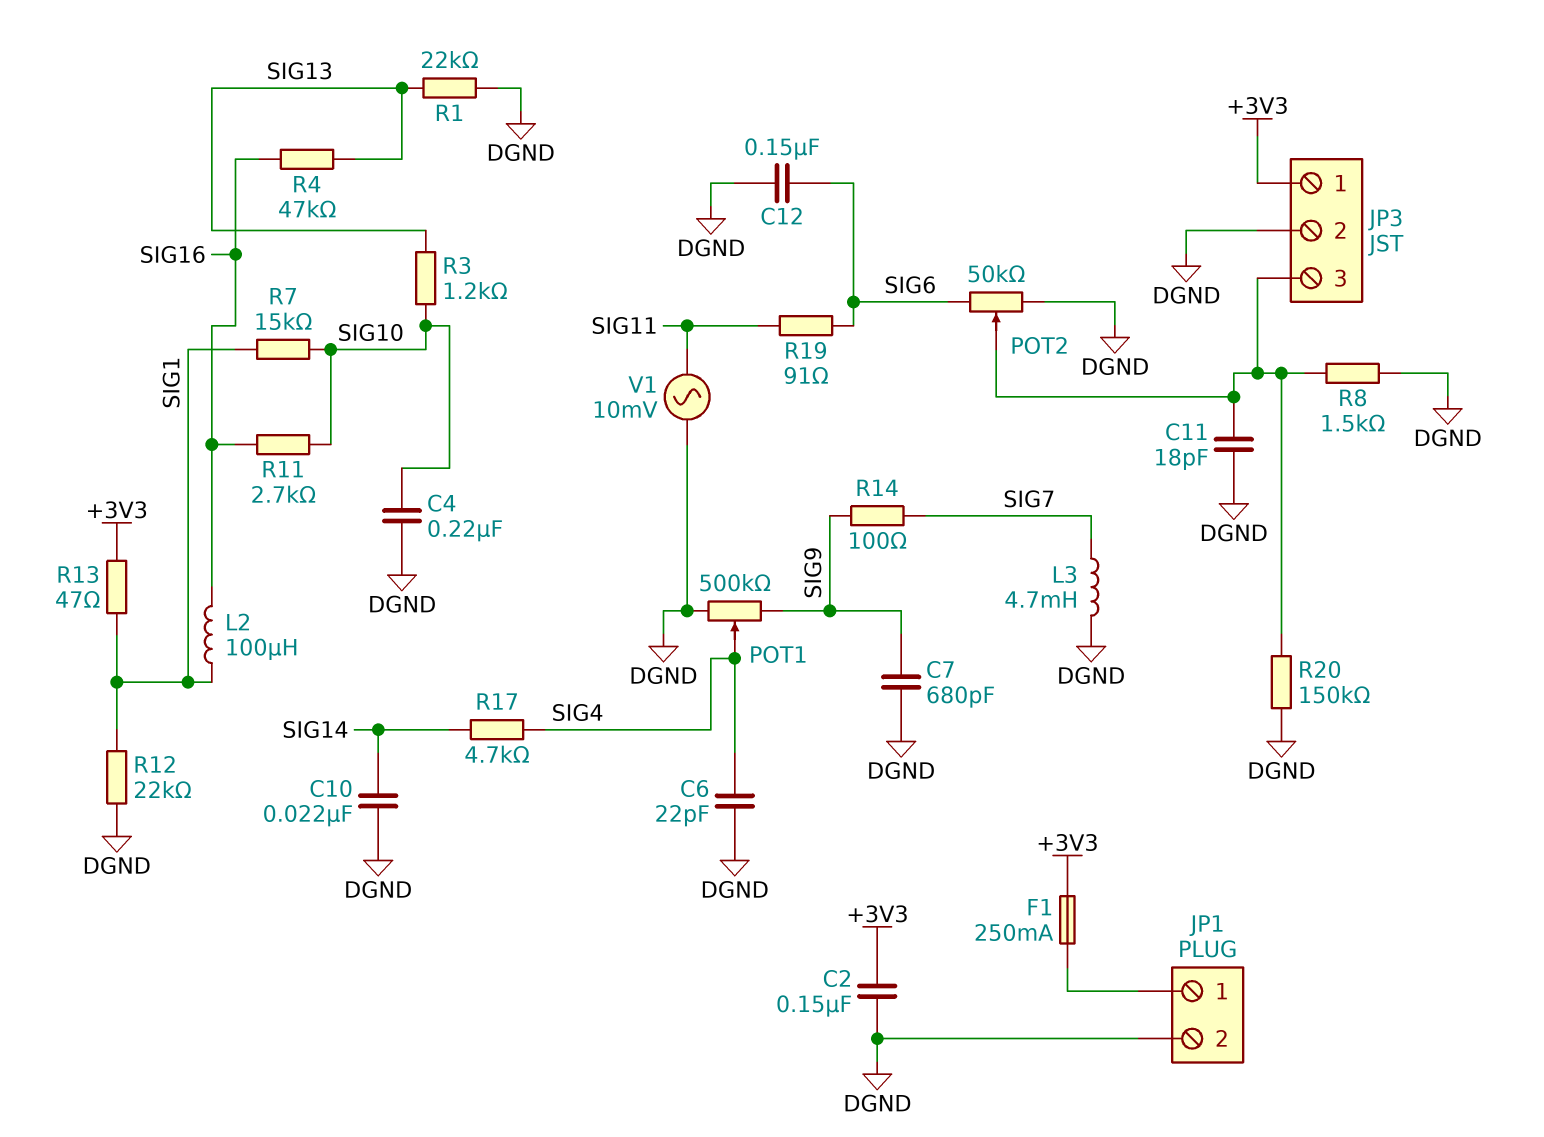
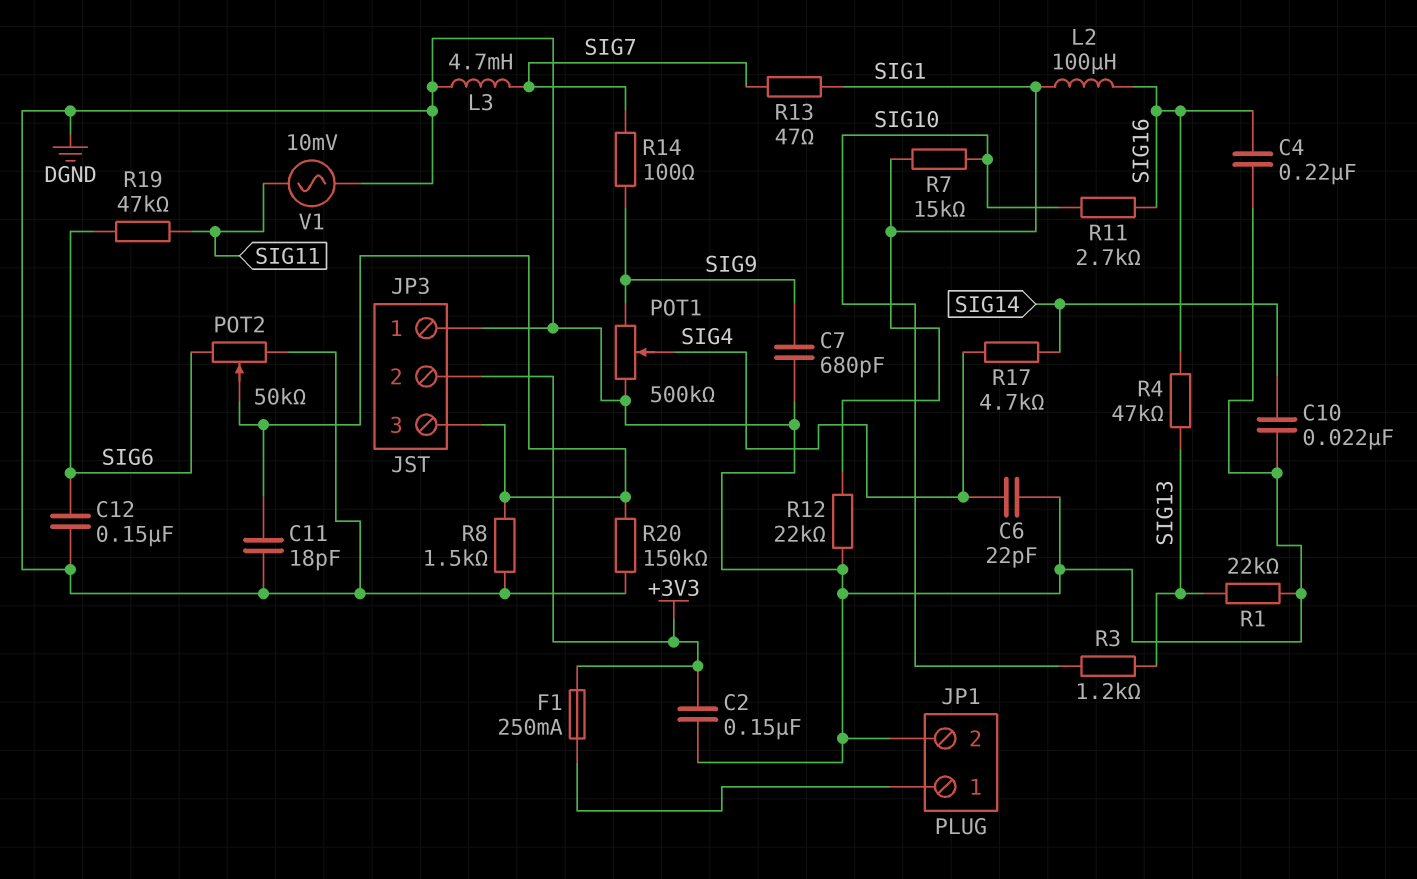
C4: 220nF (DGND, SIG10) -> 220nF (DGND, SIG16)
JP3 pin 1: +3V3 -> DGND
JP3 pin 2: DGND -> +3V3
R13: 47 (+3V3, SIG1) -> 47 (SIG1, SIG7)
R19: 91 (SIG6, SIG11) -> 47k (SIG6, SIG11)

